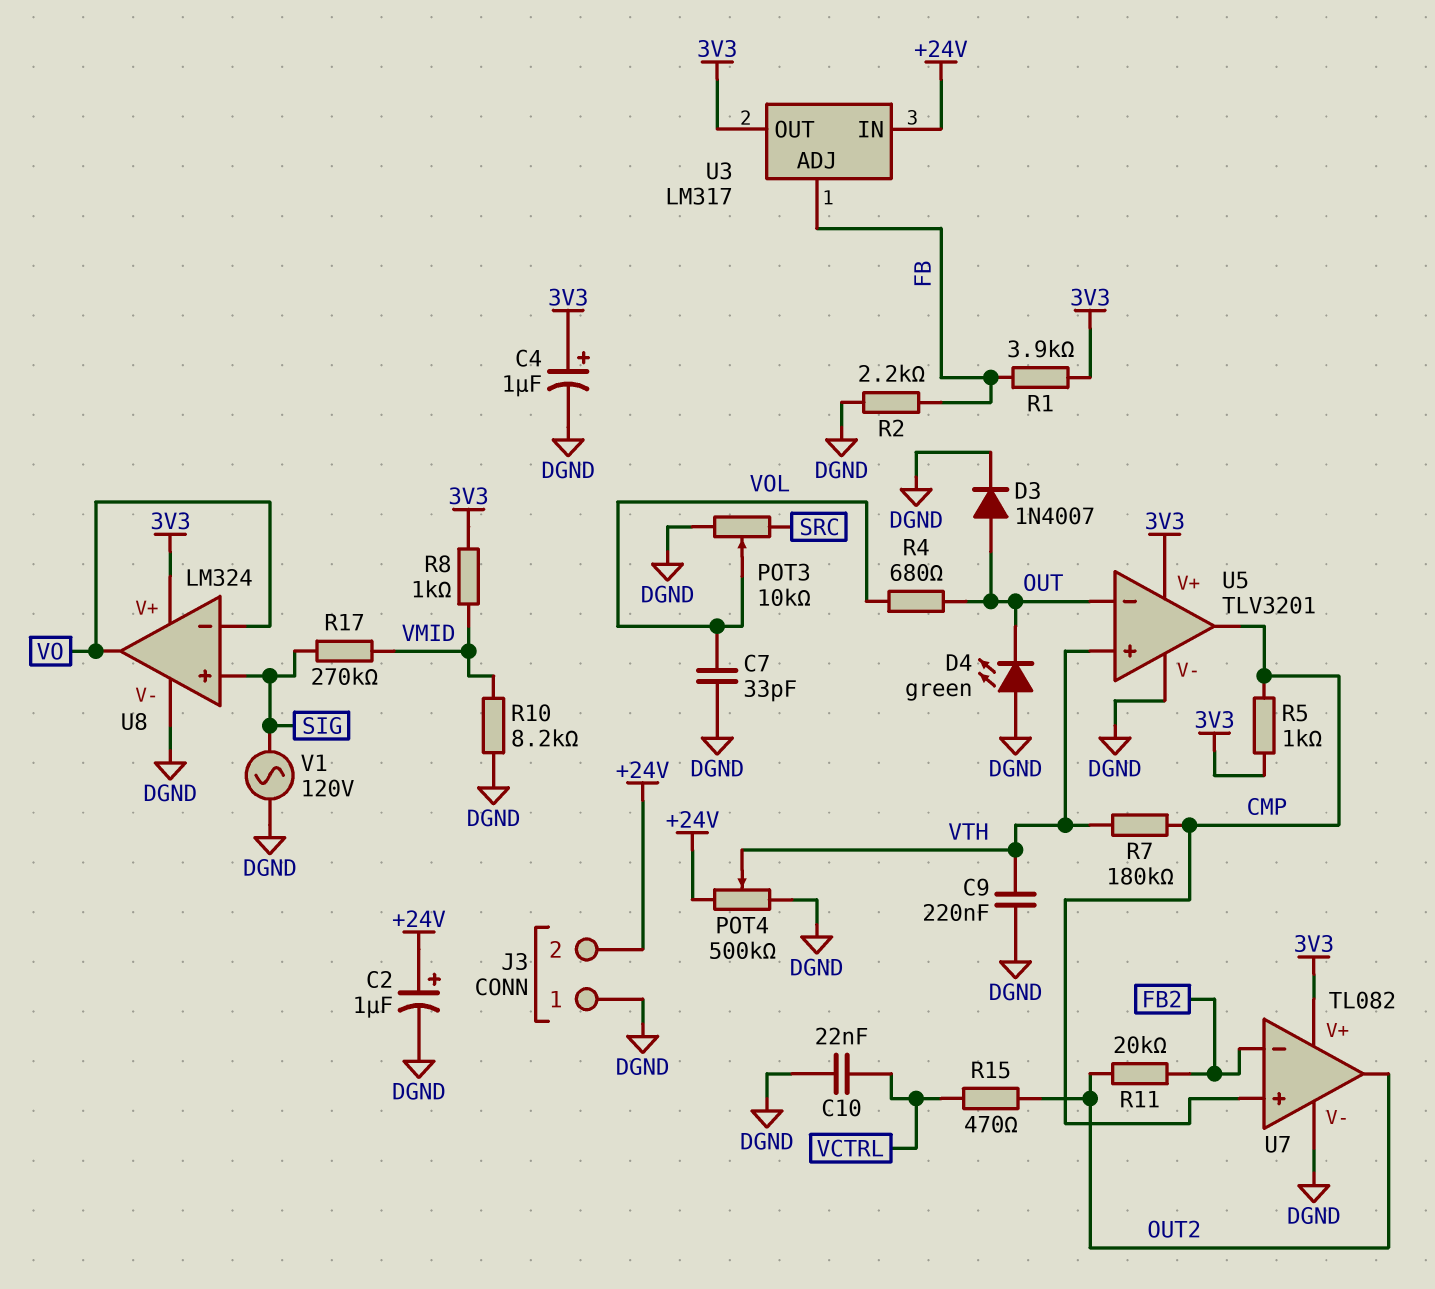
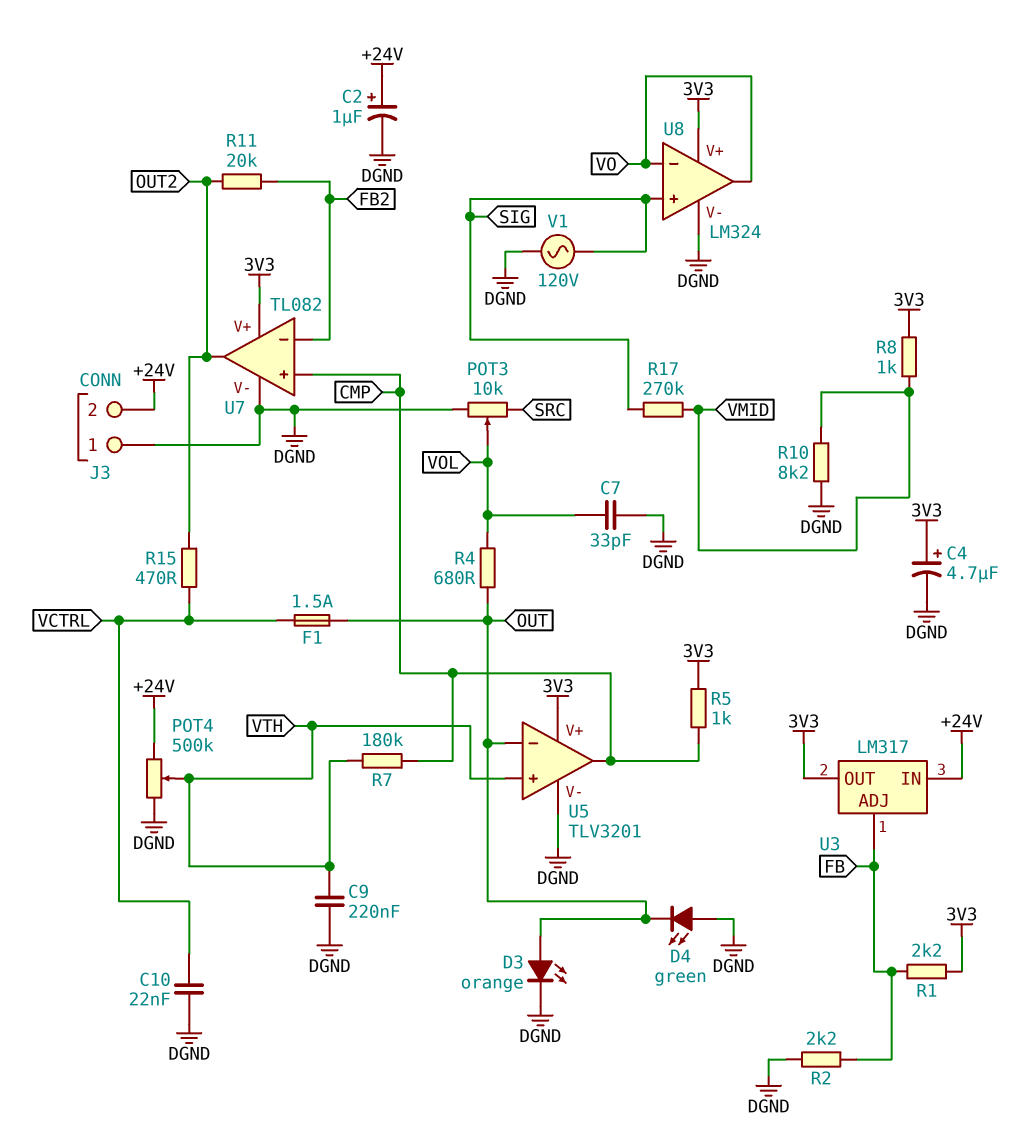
C4: 1uF (plus 3V3, minus DGND) -> 4.7uF (plus 3V3, minus DGND)
D3: diode 1N4007 (A OUT, K DGND) -> LED orange (A OUT, K DGND)
F1: none -> 1.5A (OUT, VCTRL)
R1: 3.9k (3V3, FB) -> 2.2k (3V3, FB)

